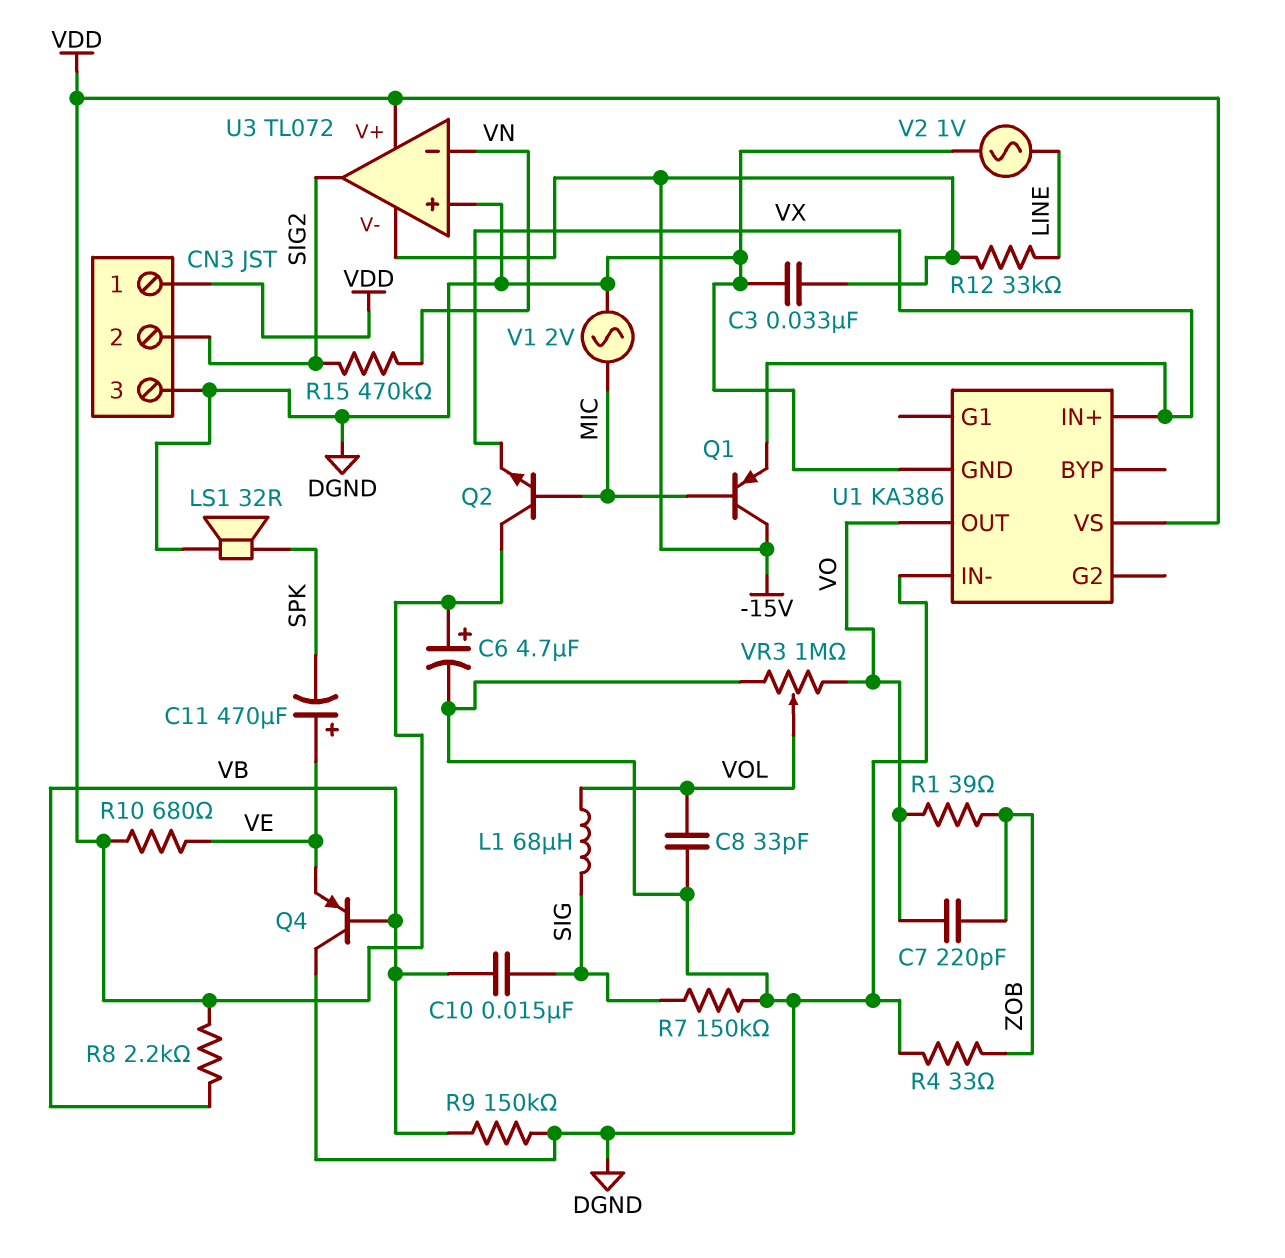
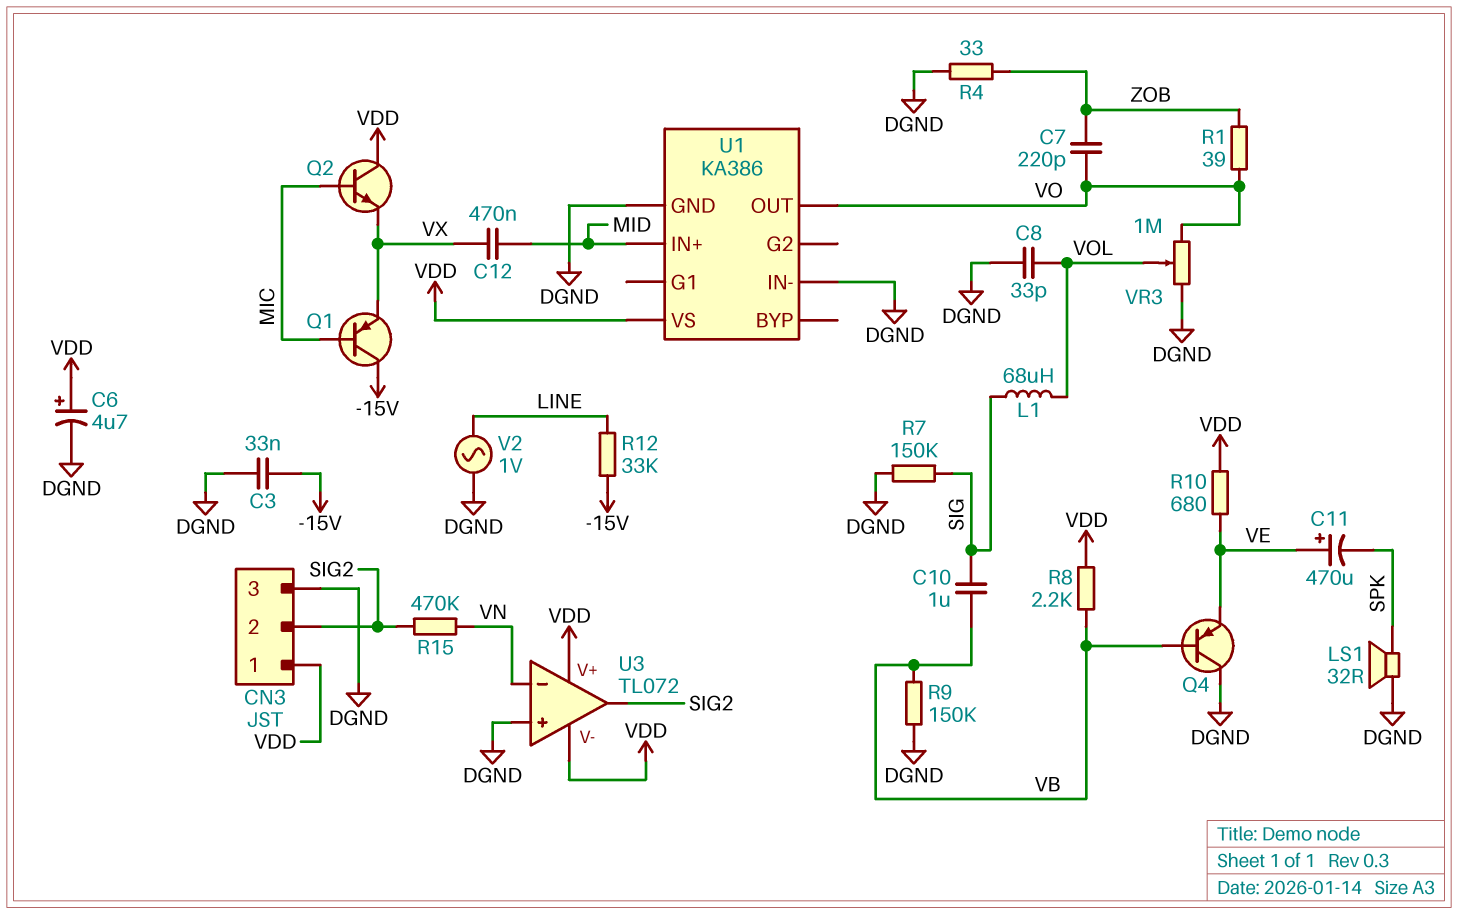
C10: 15nF (SIG, VB) -> 1uF (SIG, VB)
C12: none -> 470nF (MID, VX)
U1 pin IN+: VX -> MID
U3 pin V-: -15V -> VDD
V1: AC 2V (DGND, MIC) -> none

